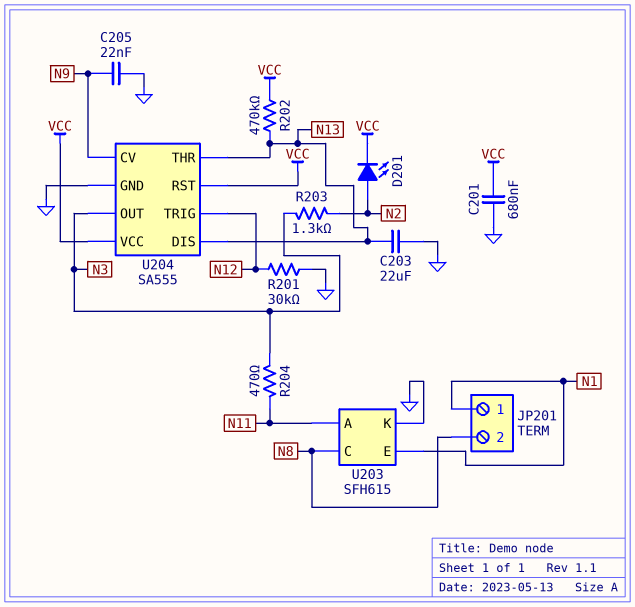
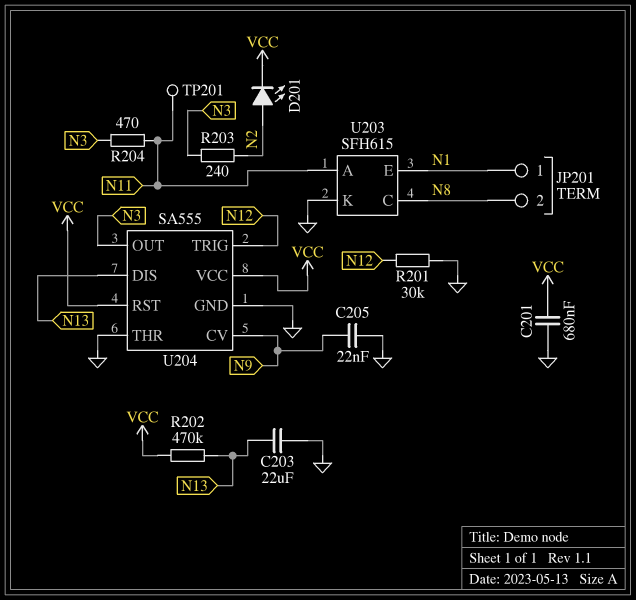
R203: 1.3k (N2, N3) -> 240 (N2, N3)
TP201: none -> test point (N11)
U204 pin THR: N13 -> GND

